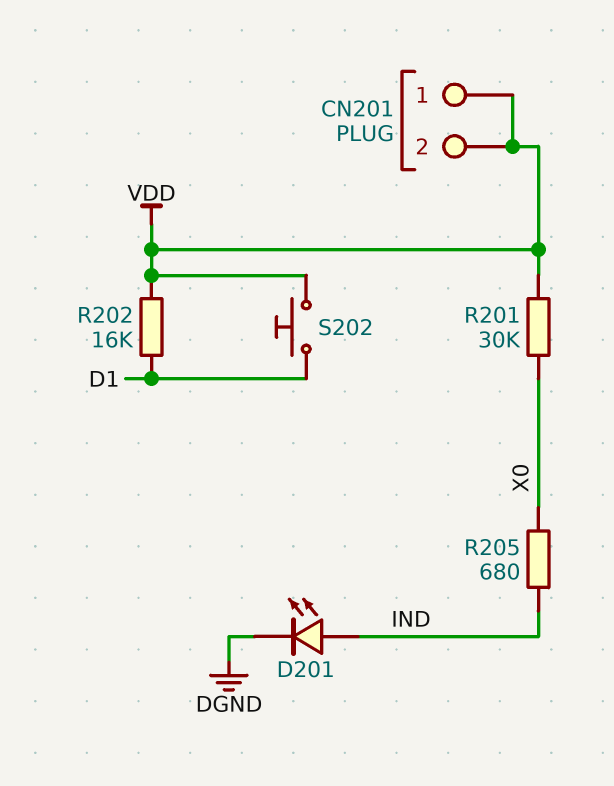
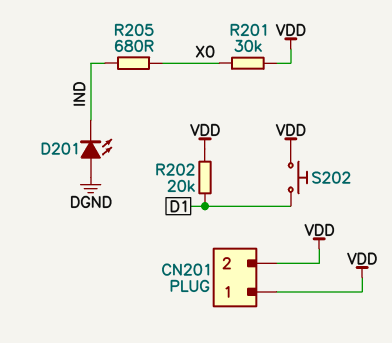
D201: LED (A IND, K DGND) -> LED (A DGND, K IND)
R202: 16k (D1, VDD) -> 20k (D1, VDD)

